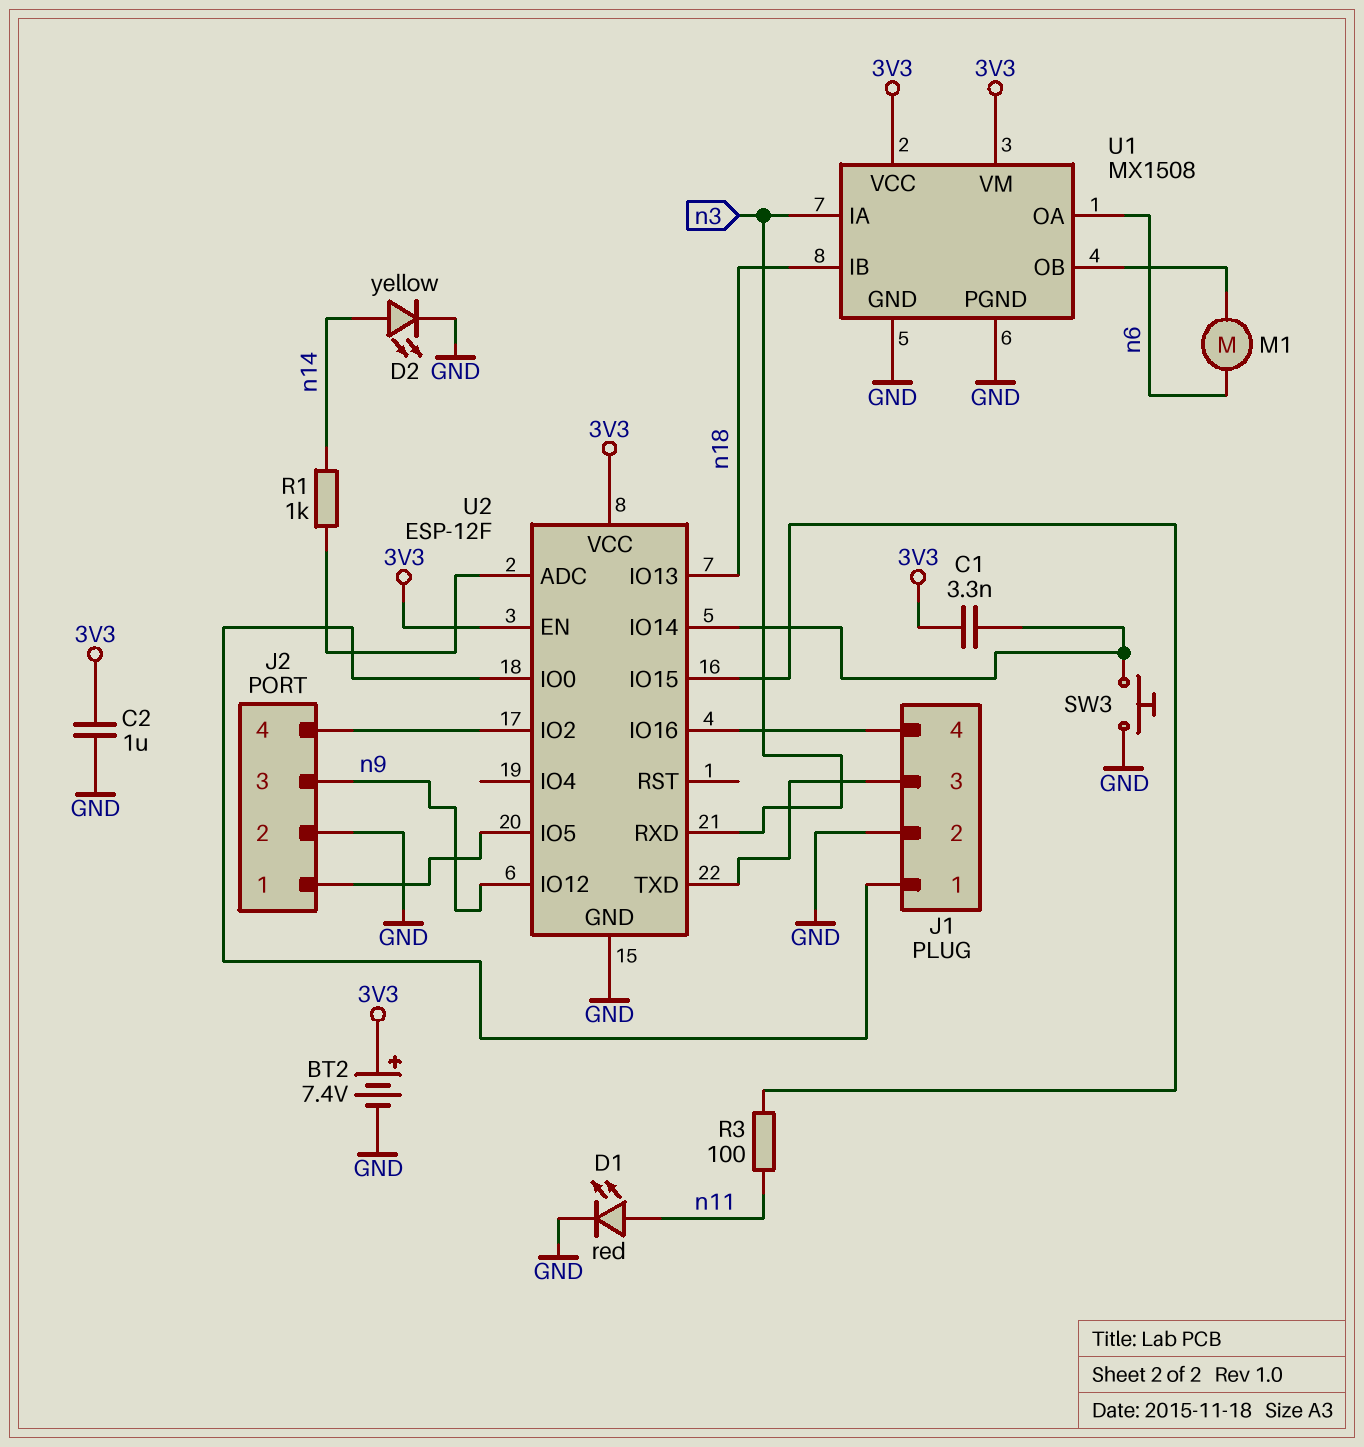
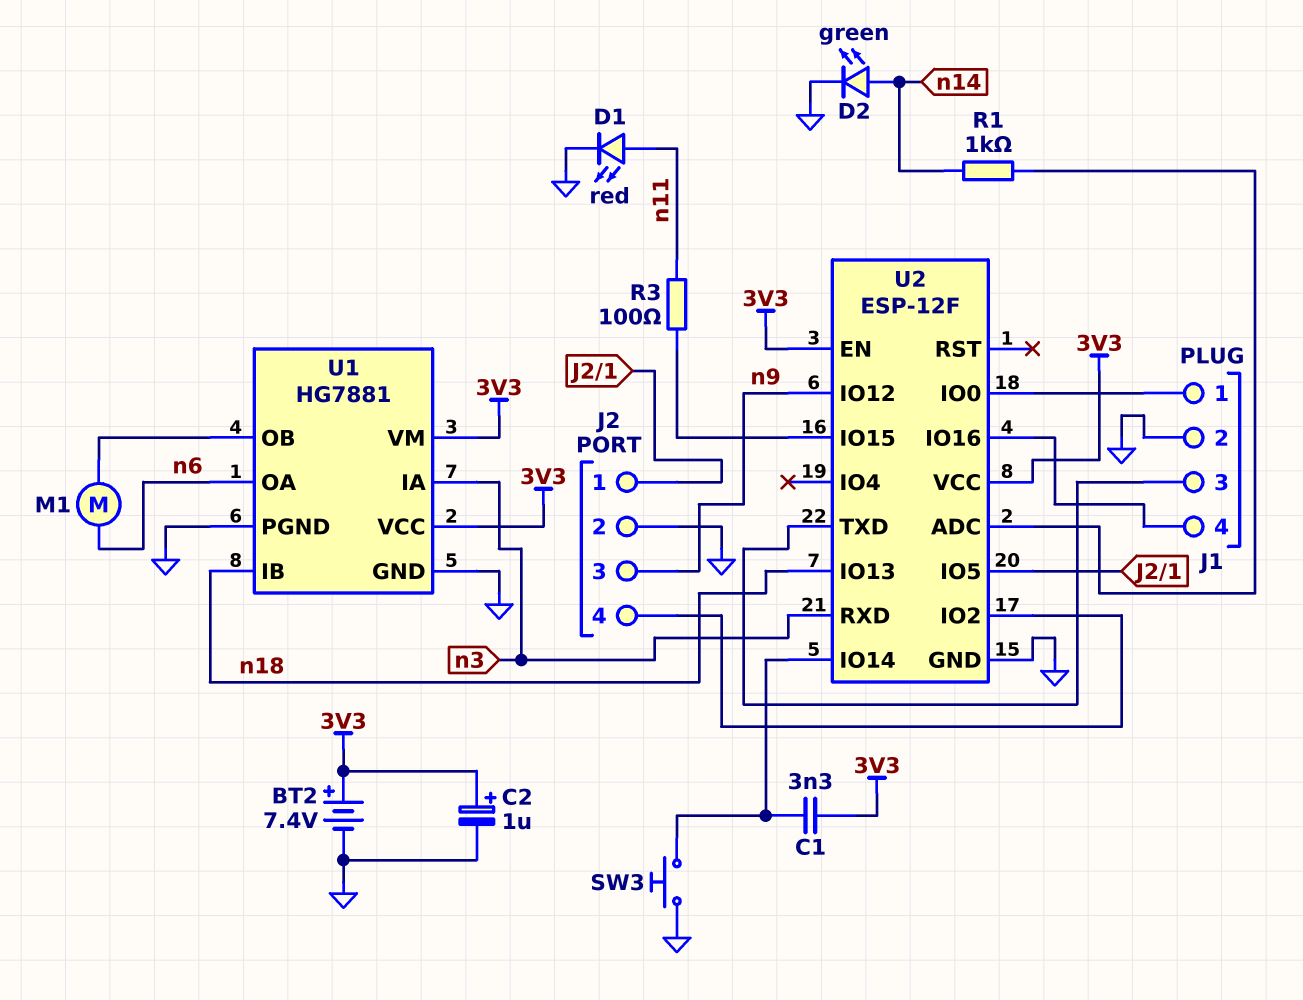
C2: 1uF (3V3, GND) -> 1uF (plus 3V3, minus GND)
D2: LED yellow (A n14, K GND) -> LED green (A n14, K GND)
U1: MX1508 -> HG7881

